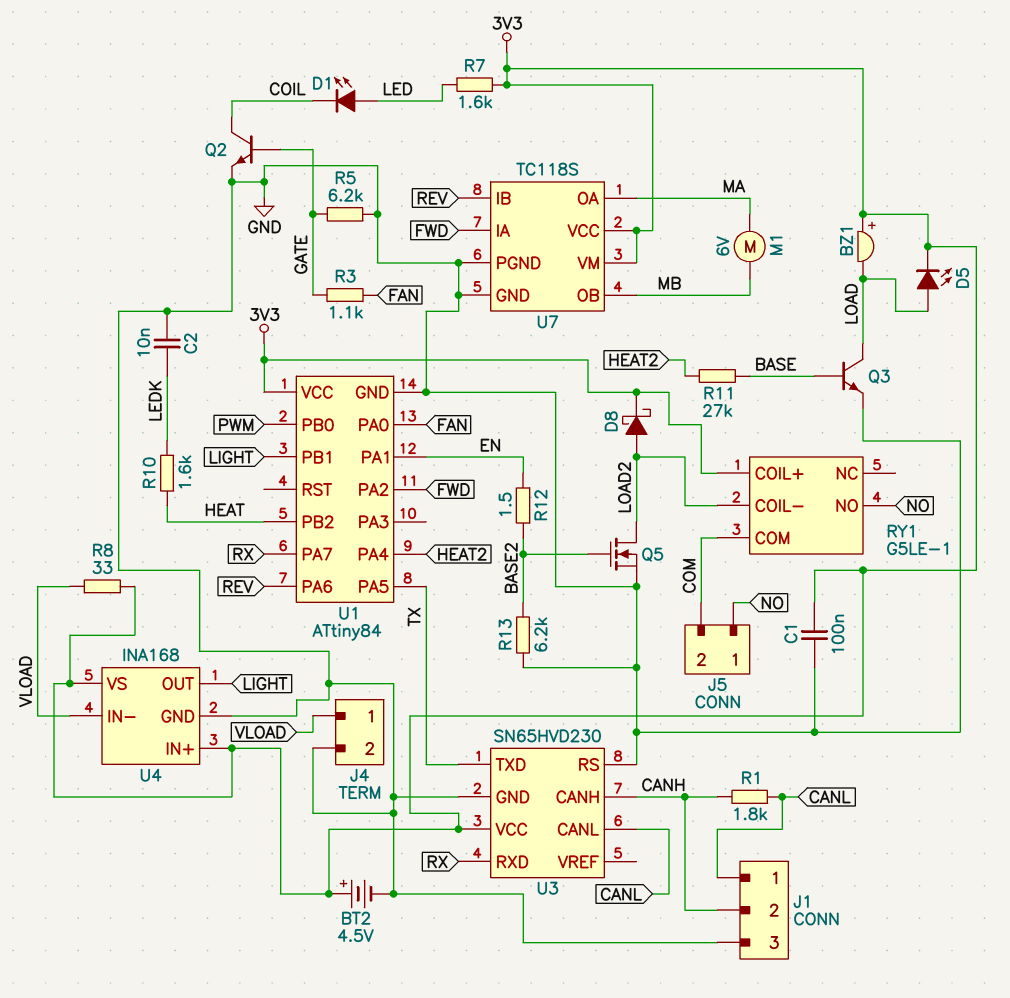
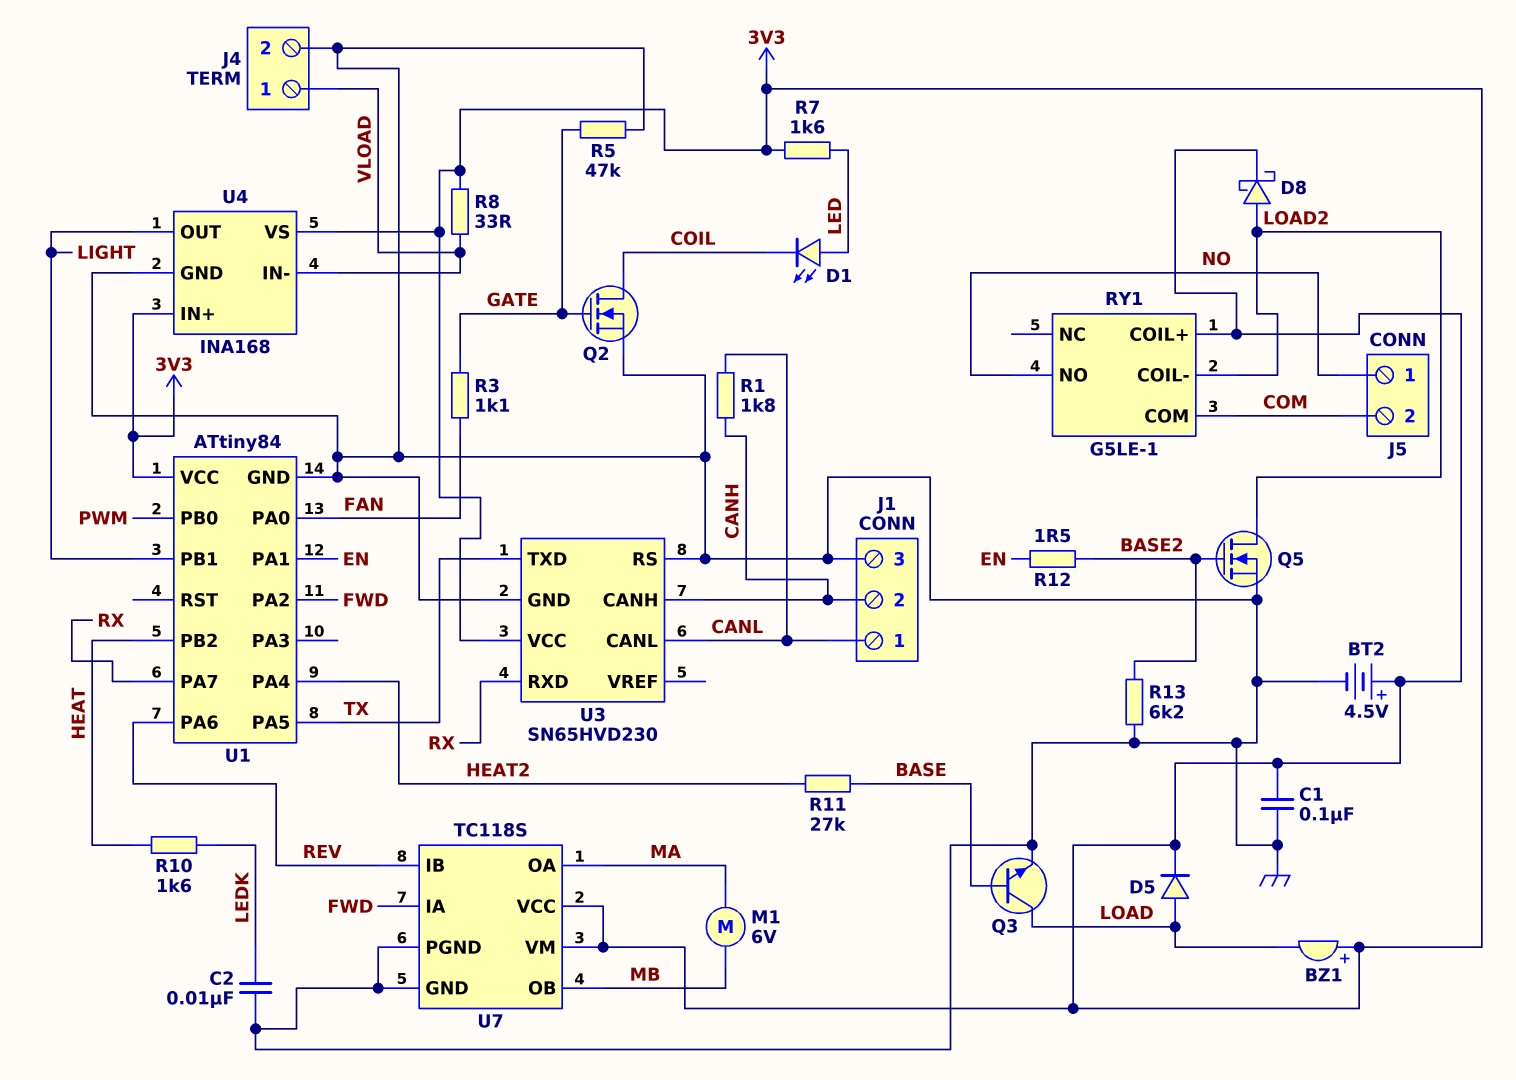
D5: LED (A LOAD, K 3V3) -> diode (A LOAD, K 3V3)
Q2: NPN (B GATE, C COIL, E GND) -> NMOS (G GATE, D COIL, S GND)
R5: 6.2k (GATE, GND) -> 47k (GATE, GND)

